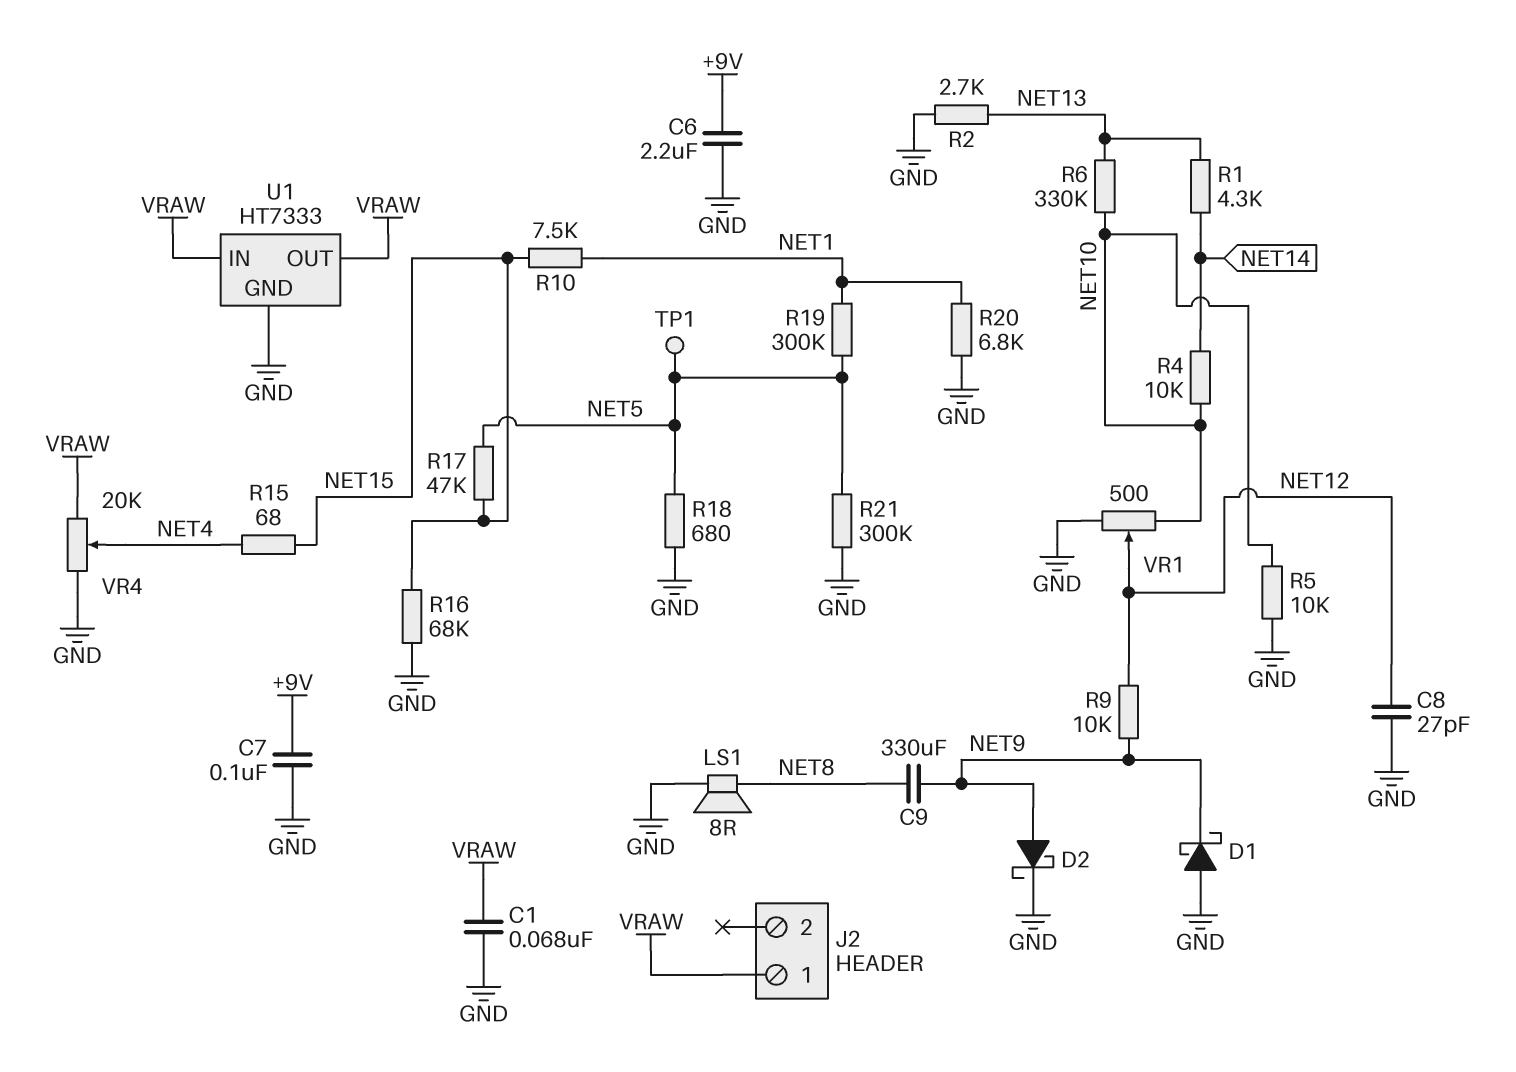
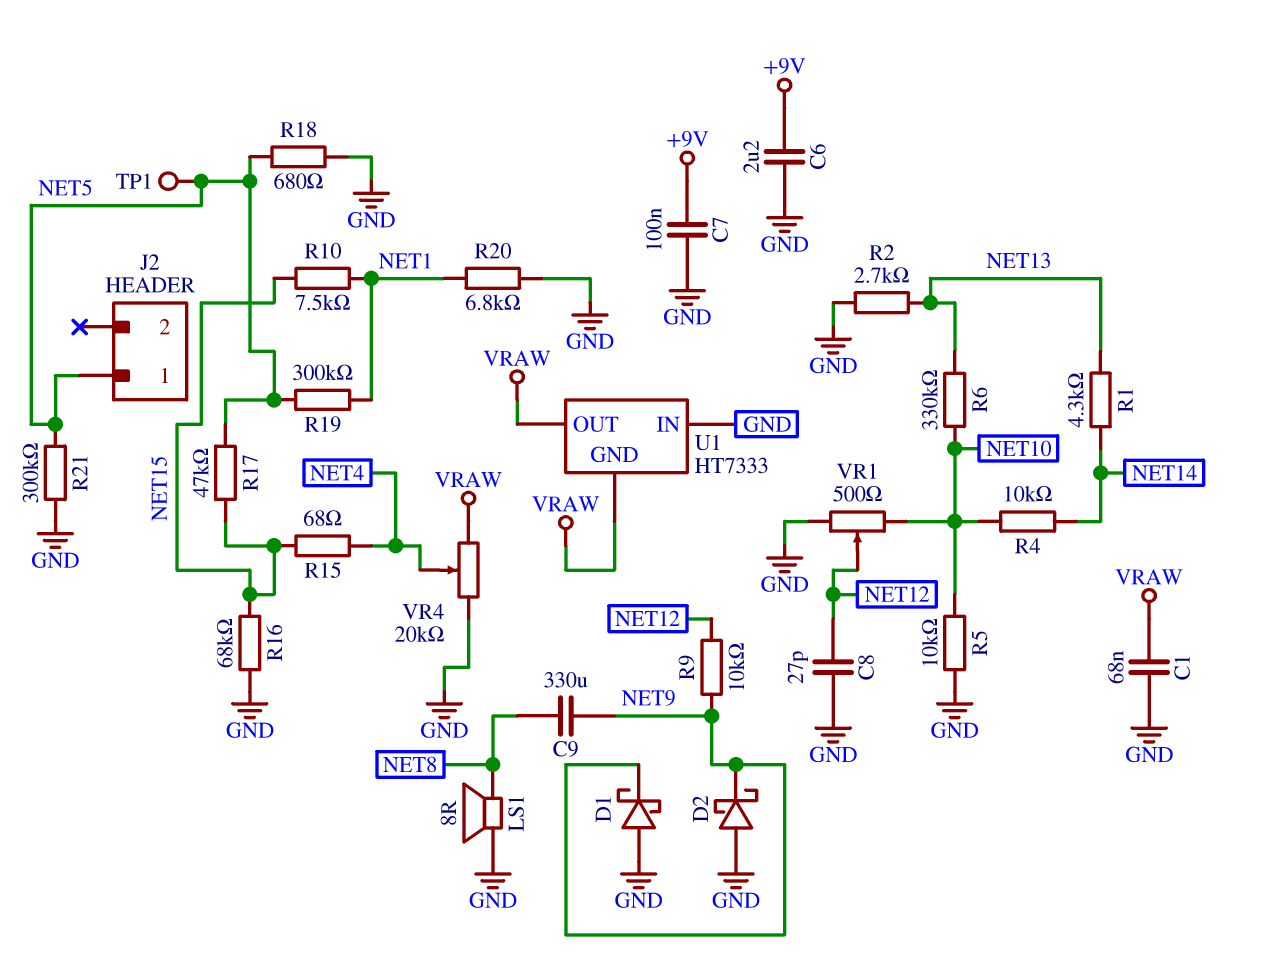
D2: schottky (A NET9, K GND) -> schottky (A GND, K NET9)
J2 pin 1: VRAW -> NET5
U1 pin GND: GND -> VRAW
U1 pin IN: VRAW -> GND

